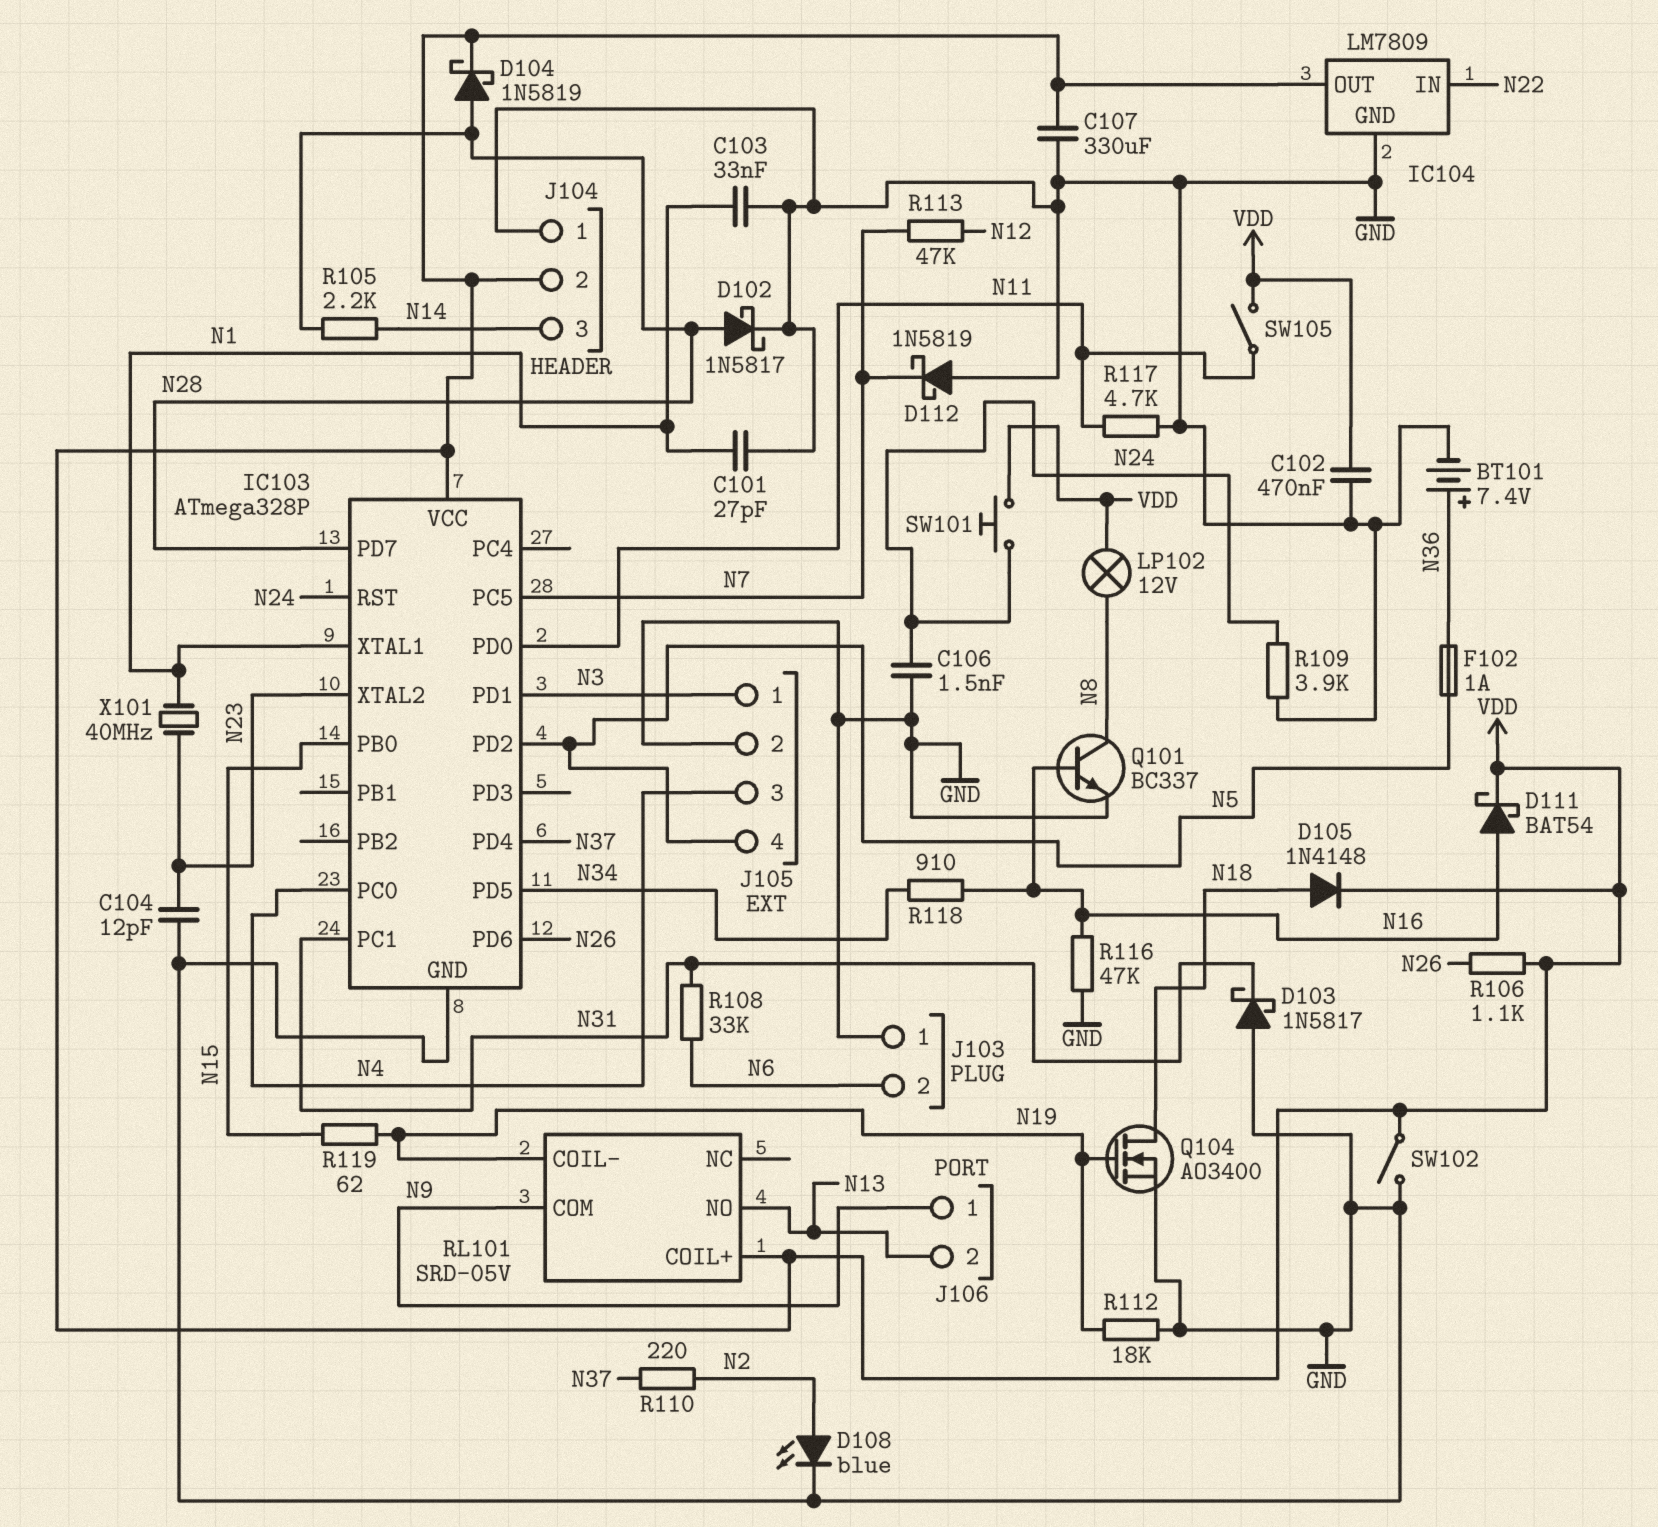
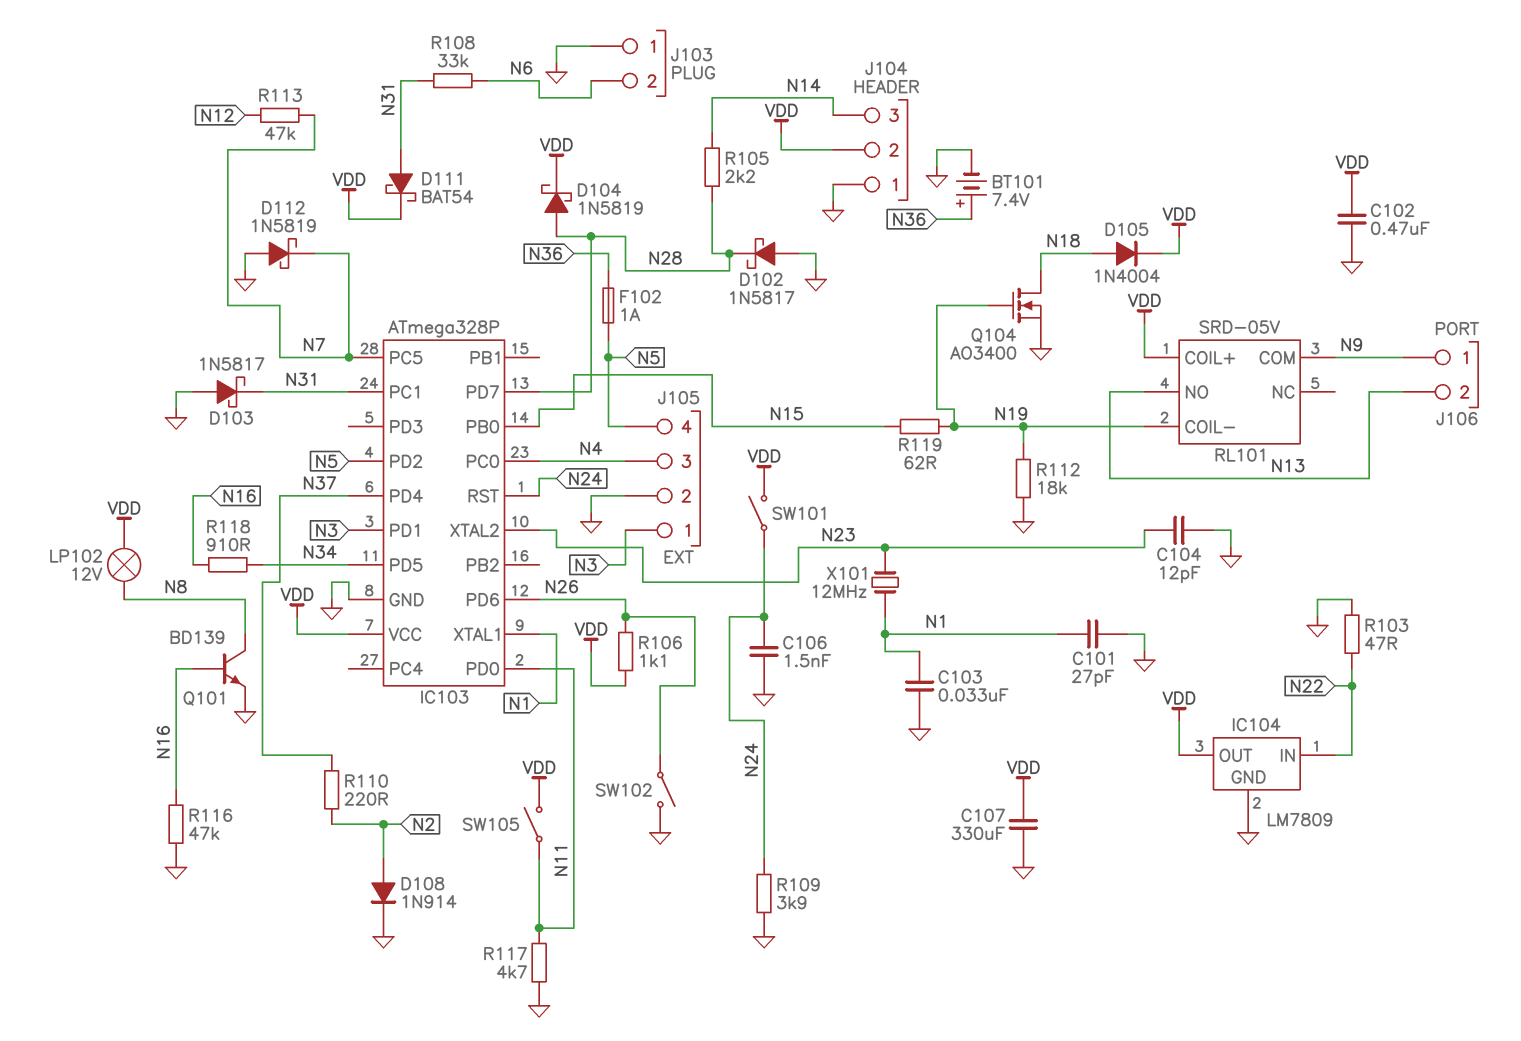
D102: schottky 1N5817 (A N28, K GND) -> schottky 1N5817 (A GND, K N28)
D105: diode 1N4148 (A N18, K VDD) -> diode 1N4004 (A N18, K VDD)
D108: LED blue (A N2, K GND) -> diode 1N914 (A N2, K GND)
D111: schottky BAT54 (A N16, K VDD) -> schottky BAT54 (A N31, K VDD)
Q101: NPN BC337 (B N16, C N8, E GND) -> NPN BD139 (B N16, C N8, E GND)
R103: none -> 47 (GND, N22)
SW101: button (N24, VDD) -> switch (N24, VDD)
SW102: switch (GND, VDD) -> switch (GND, N26)
X101: 40MHz (N1, N23) -> 12MHz (N1, N23)

